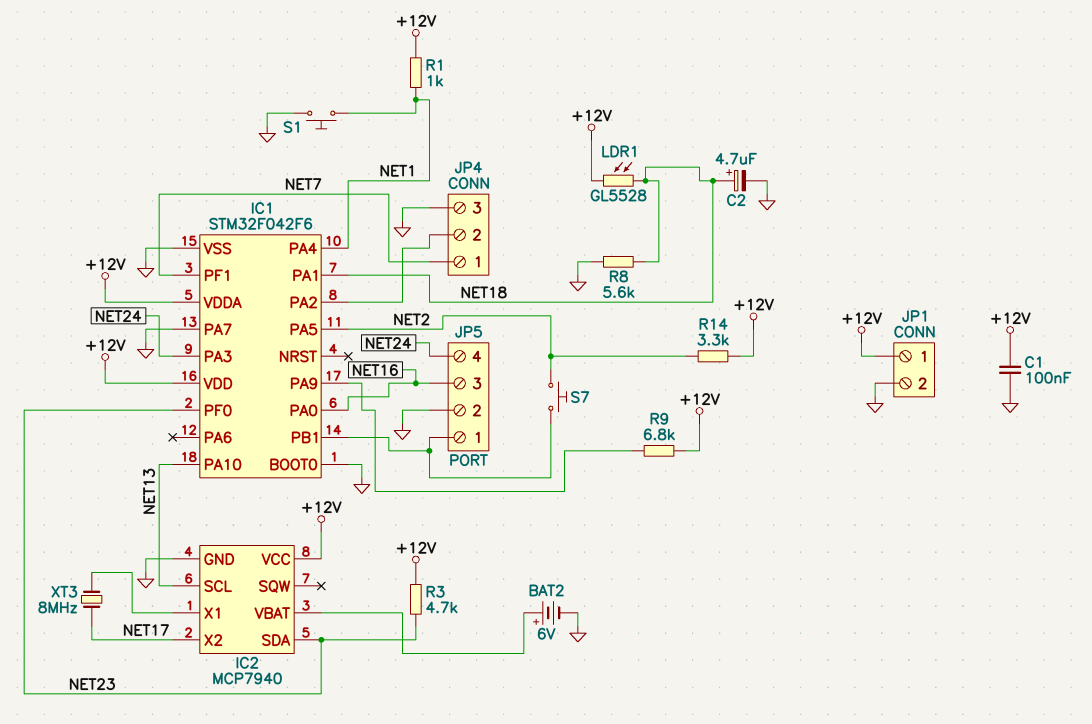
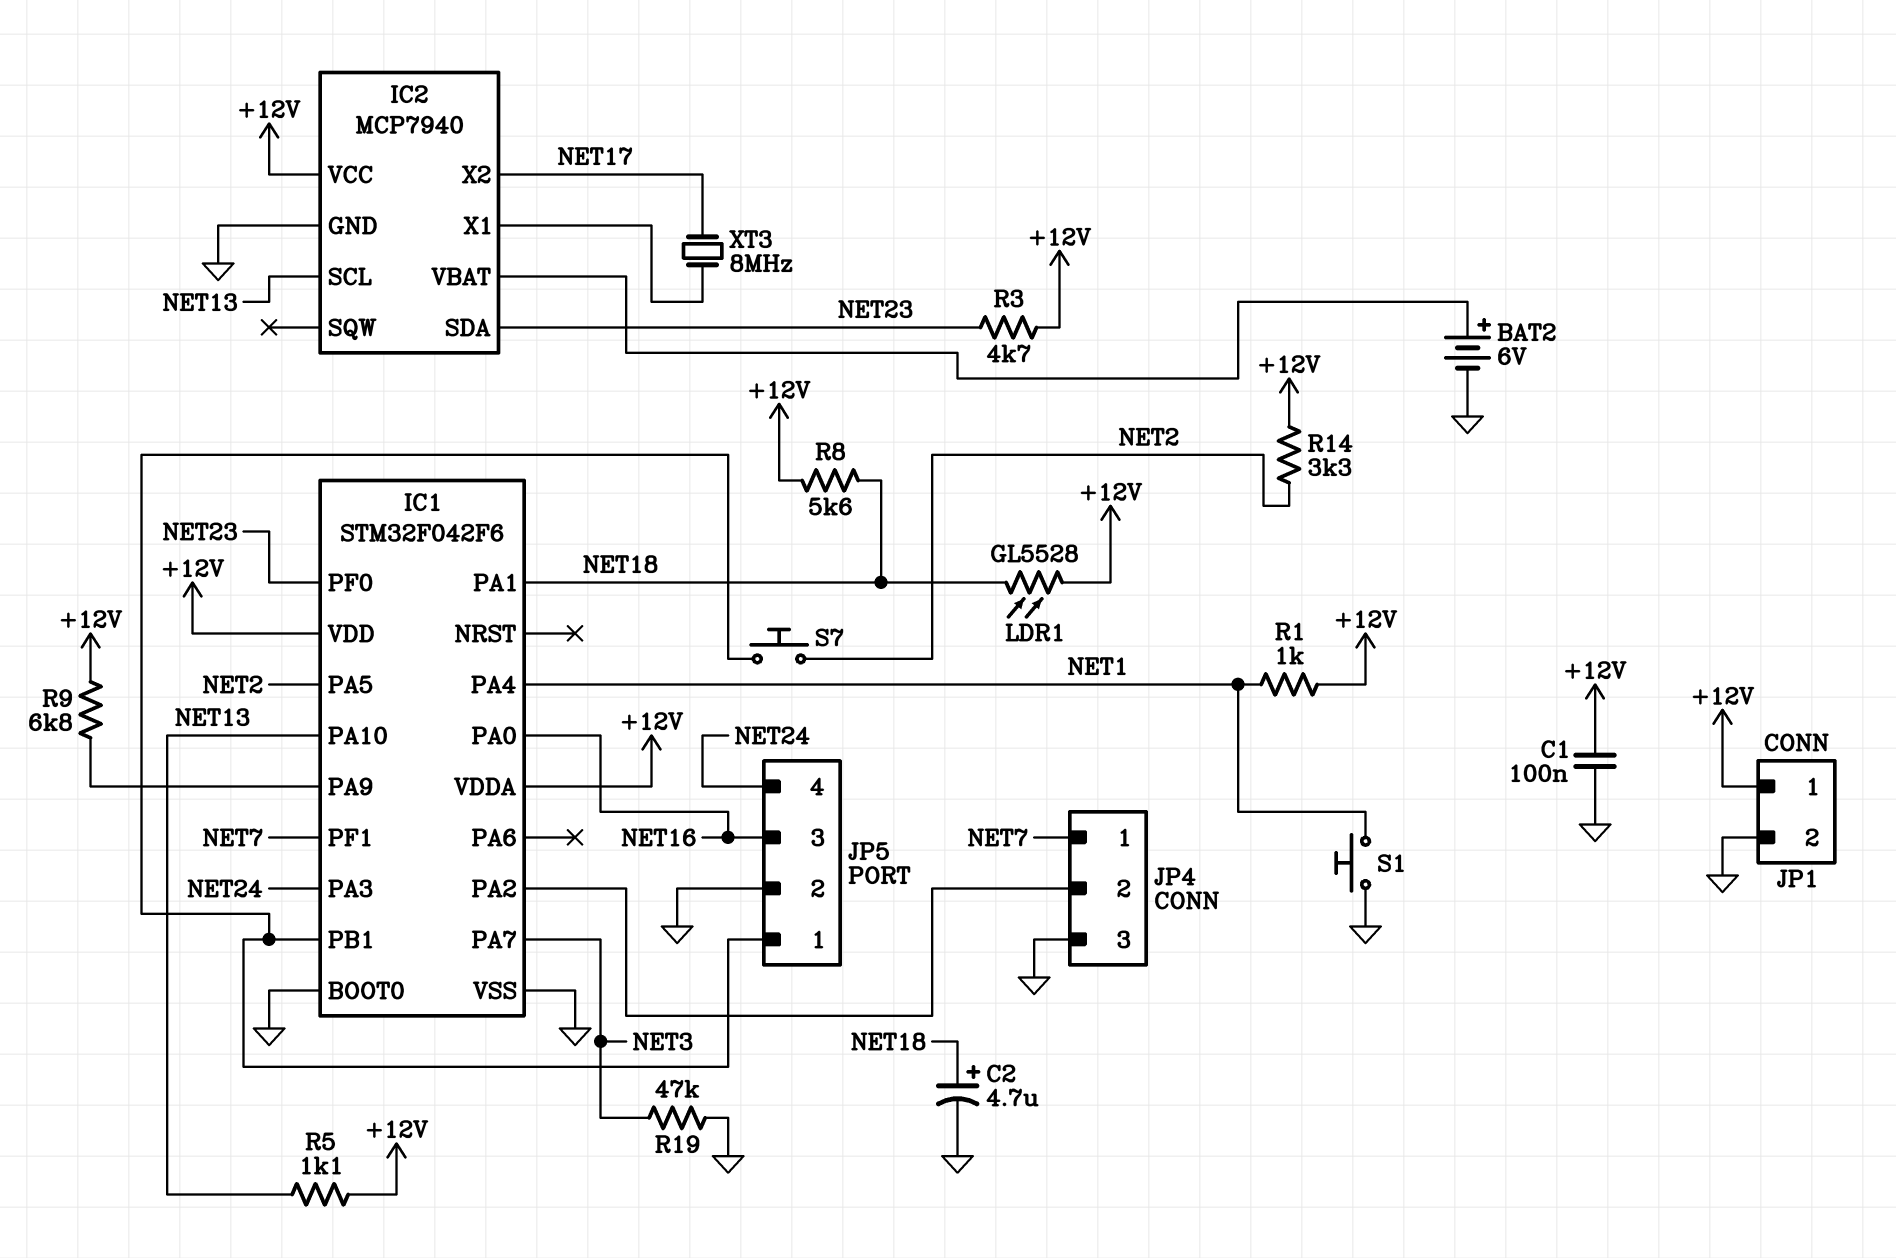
IC1 pin PA7: GND -> NET3
R5: none -> 1.1k (+12V, NET13)
R8: 5.6k (GND, NET18) -> 5.6k (+12V, NET18)
R19: none -> 47k (GND, NET3)

